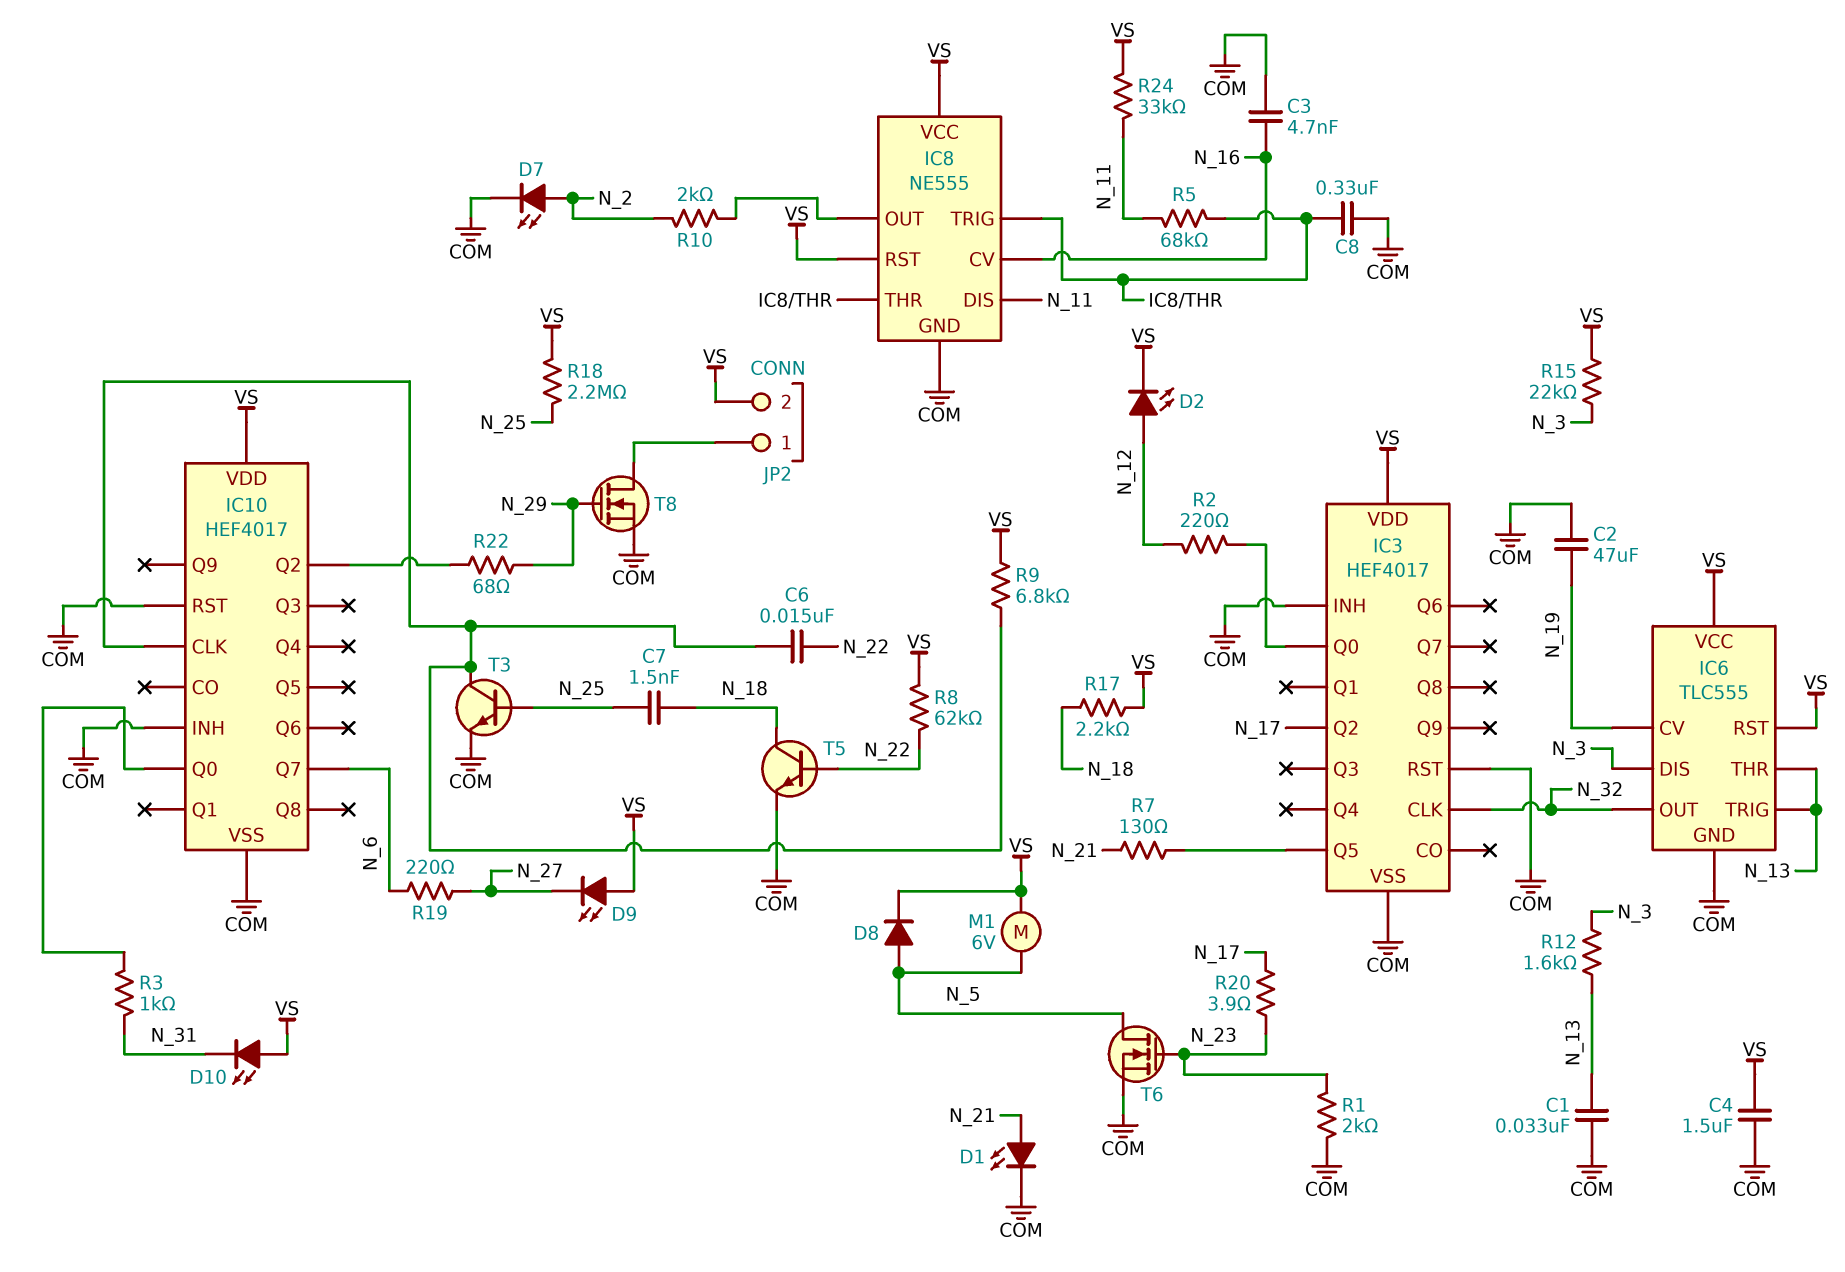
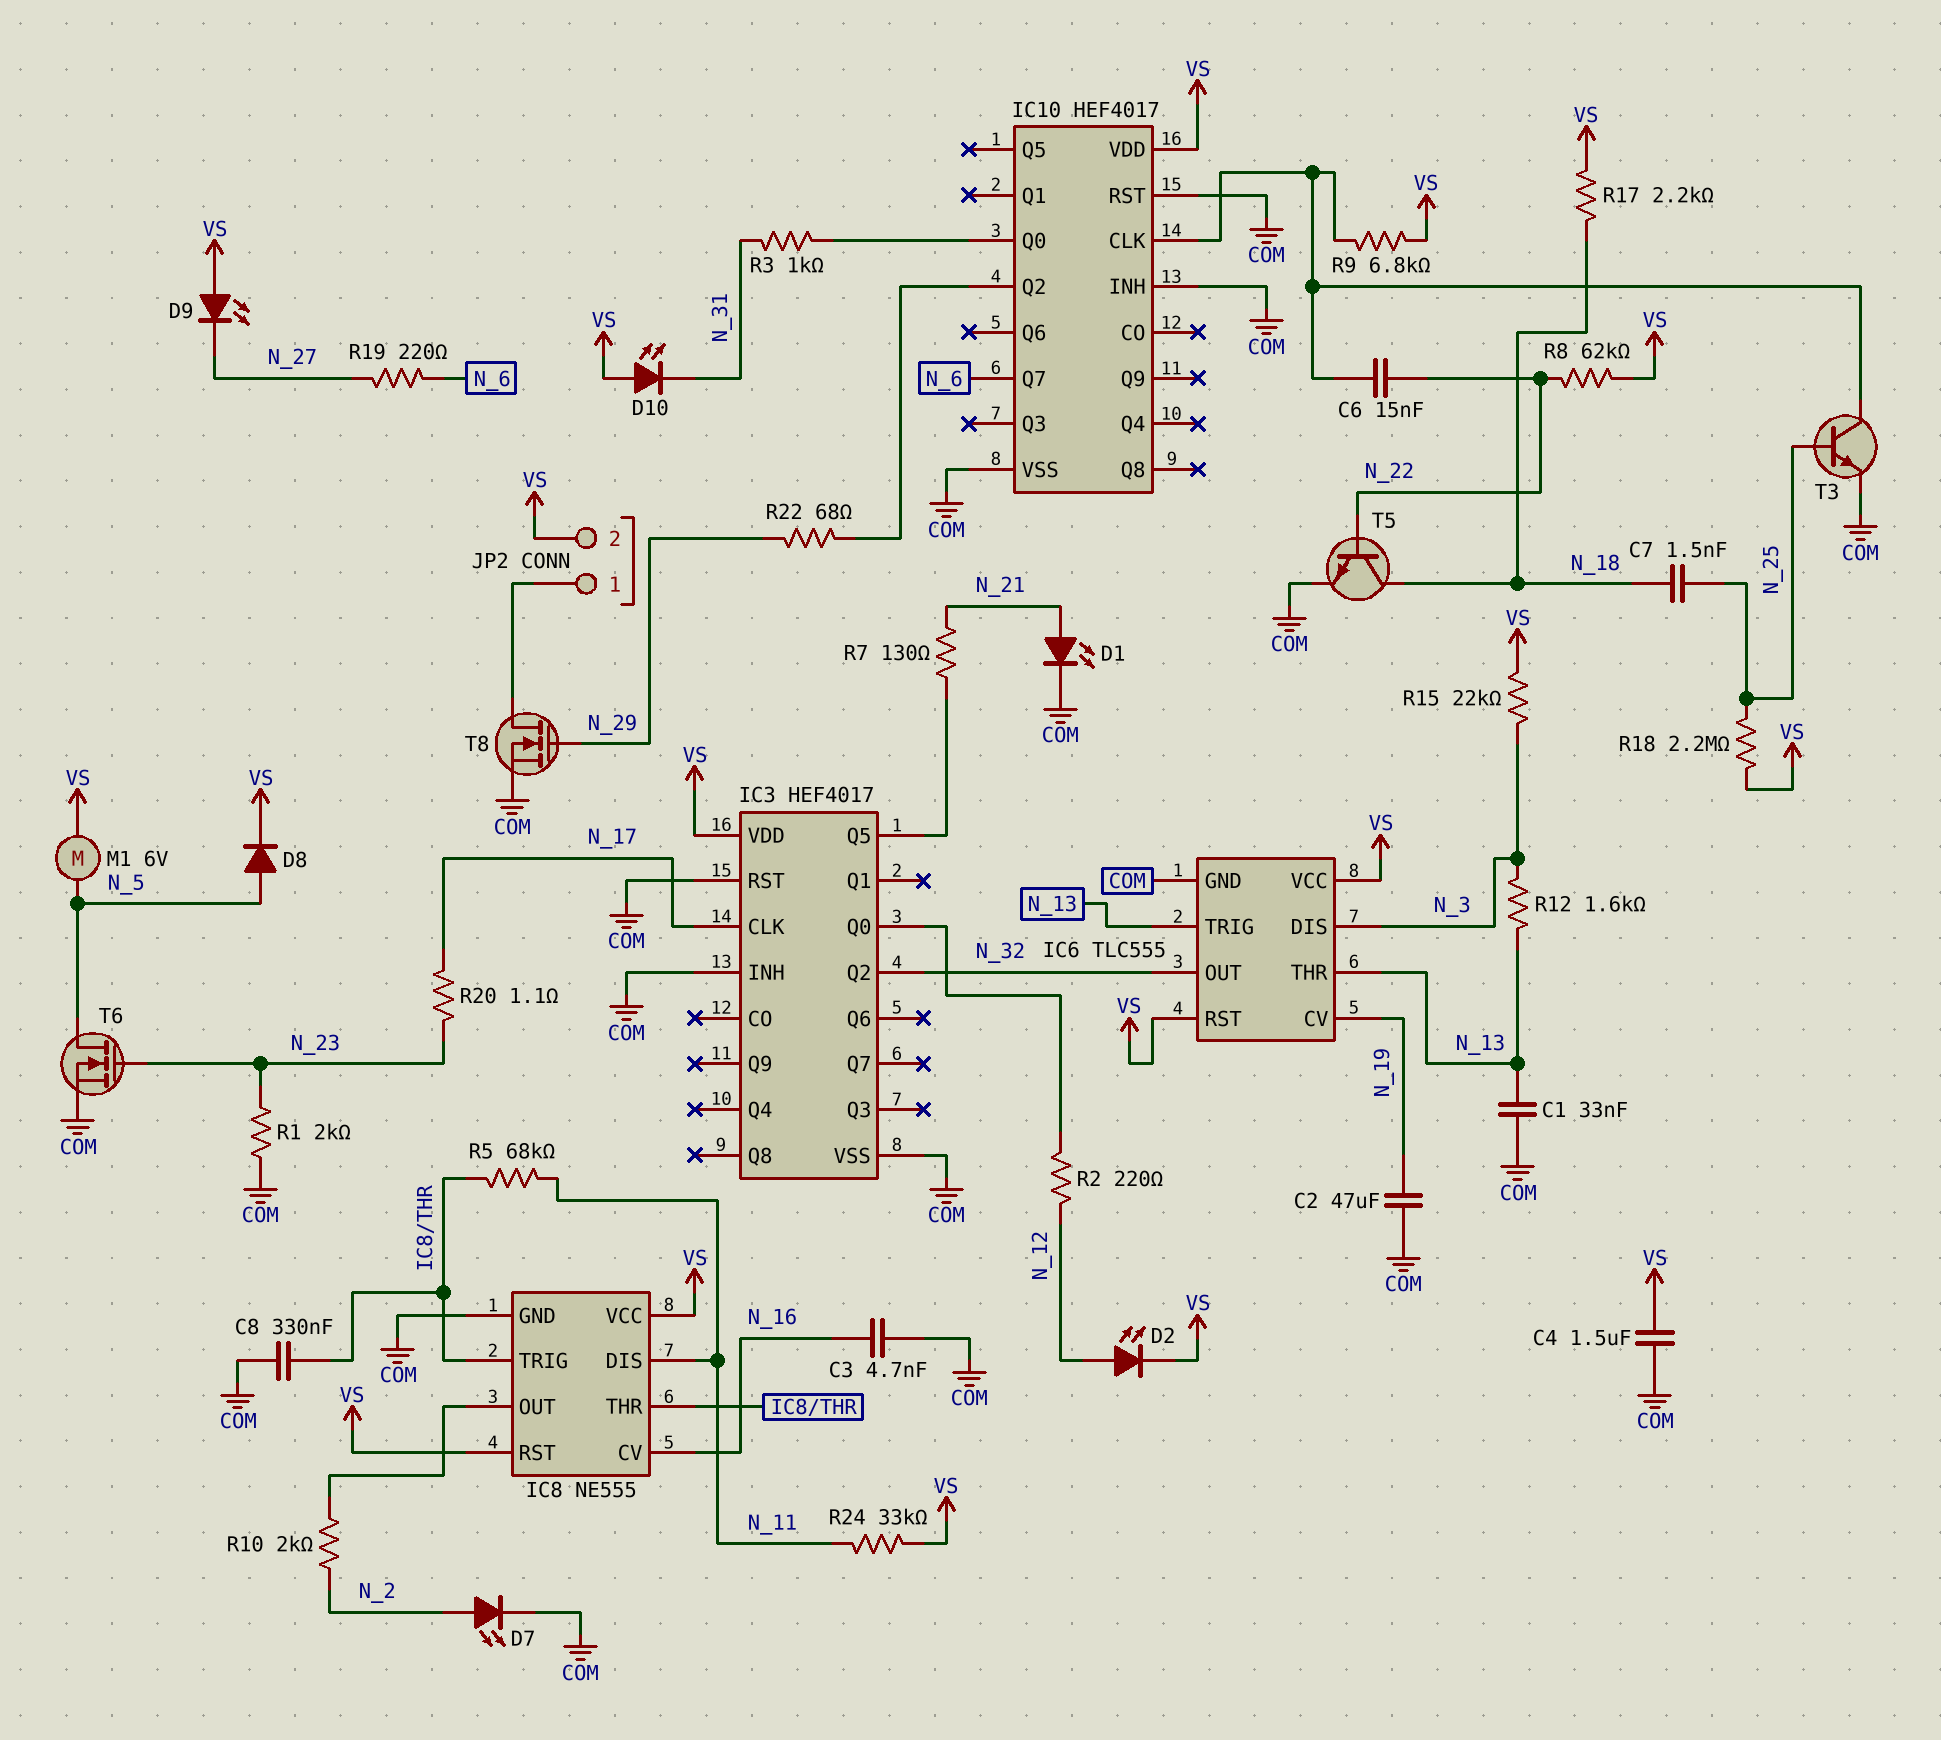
IC3 pin CLK: N_32 -> N_17
IC3 pin Q2: N_17 -> N_32
R20: 3.9 (N_17, N_23) -> 1.1 (N_17, N_23)

